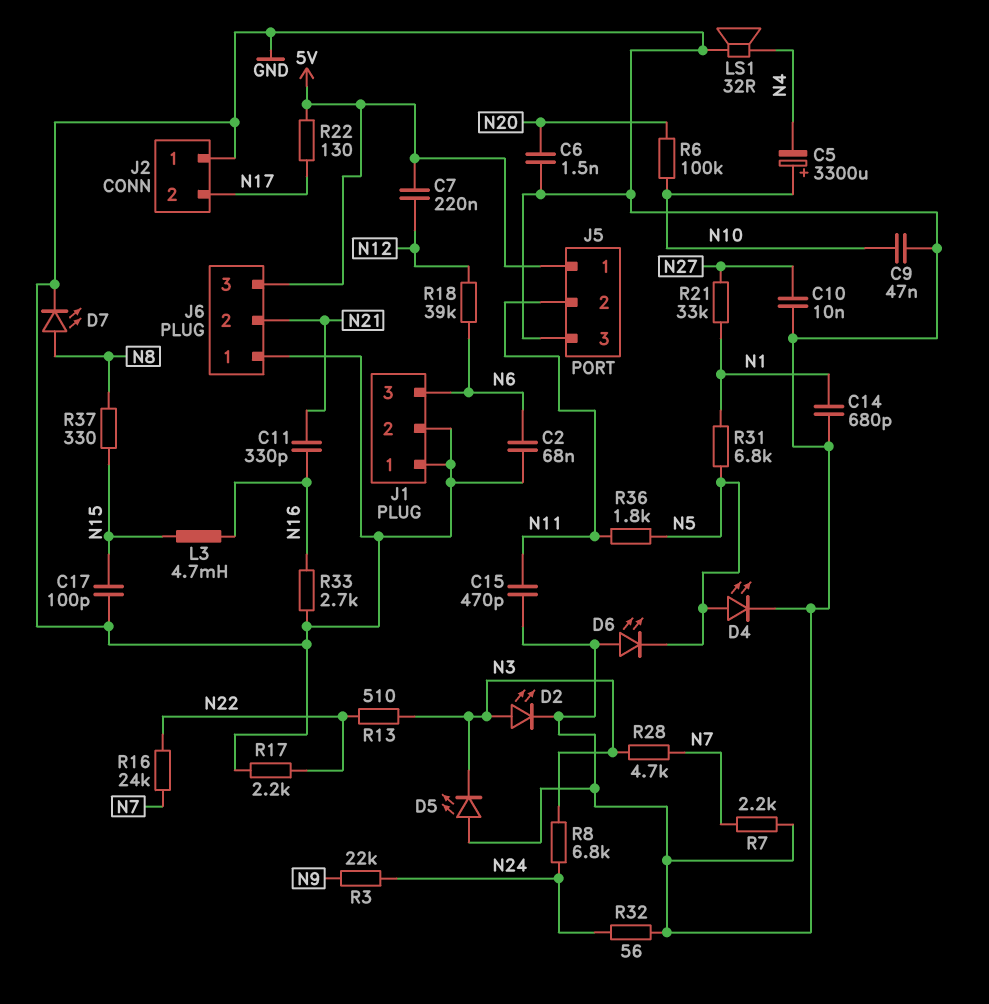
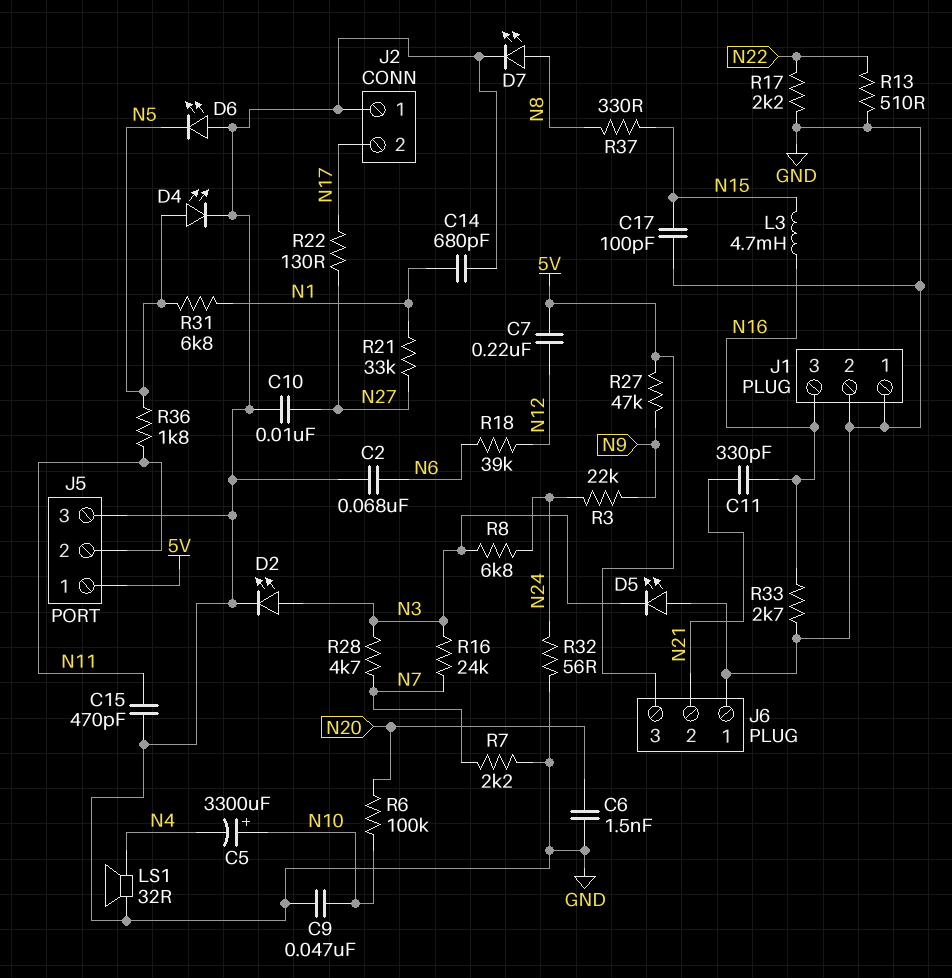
J1 pin 3: N6 -> N16
R13: 510 (N3, N22) -> 510 (GND, N22)
R16: 24k (N7, N22) -> 24k (N3, N7)
R22: 130 (5V, N17) -> 130 (N17, N27)
R27: none -> 47k (5V, N9)

